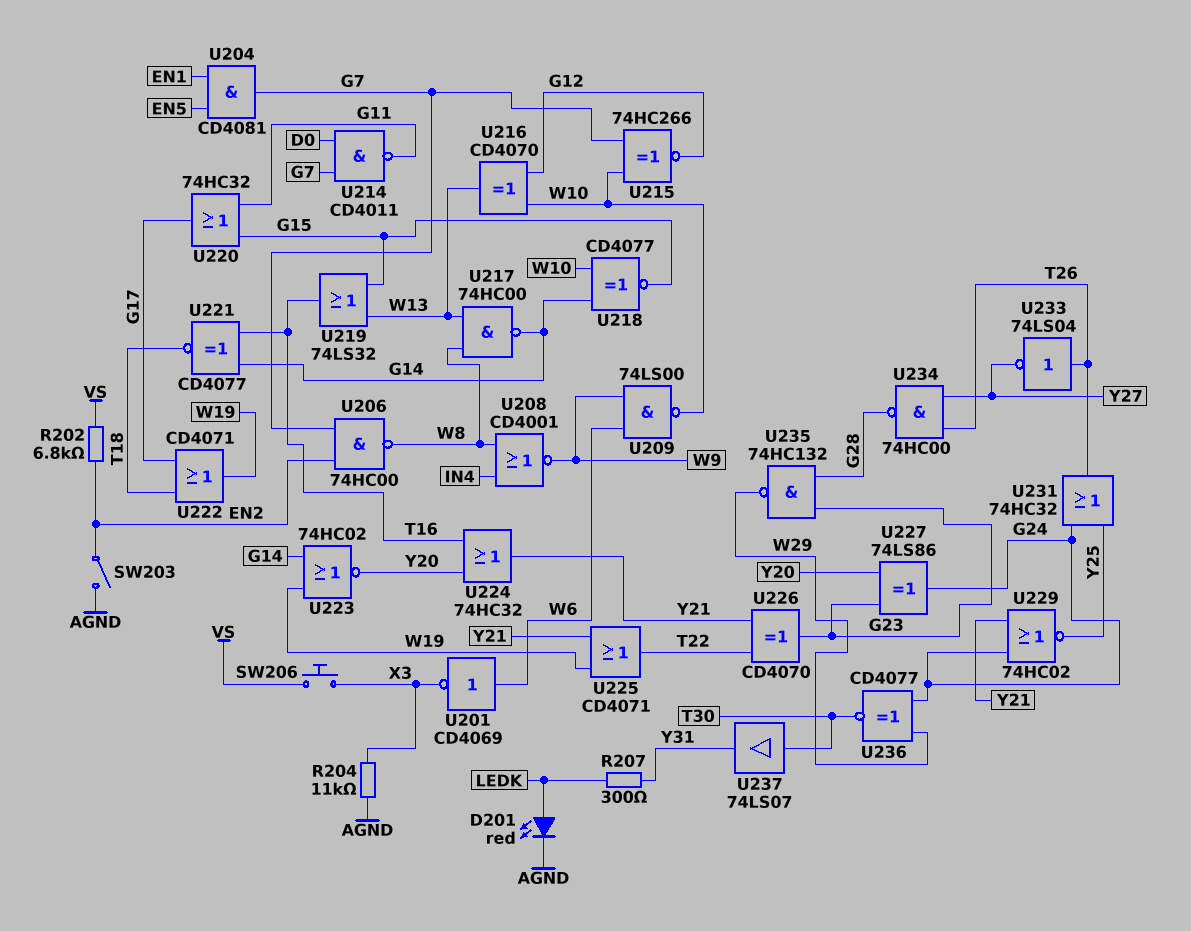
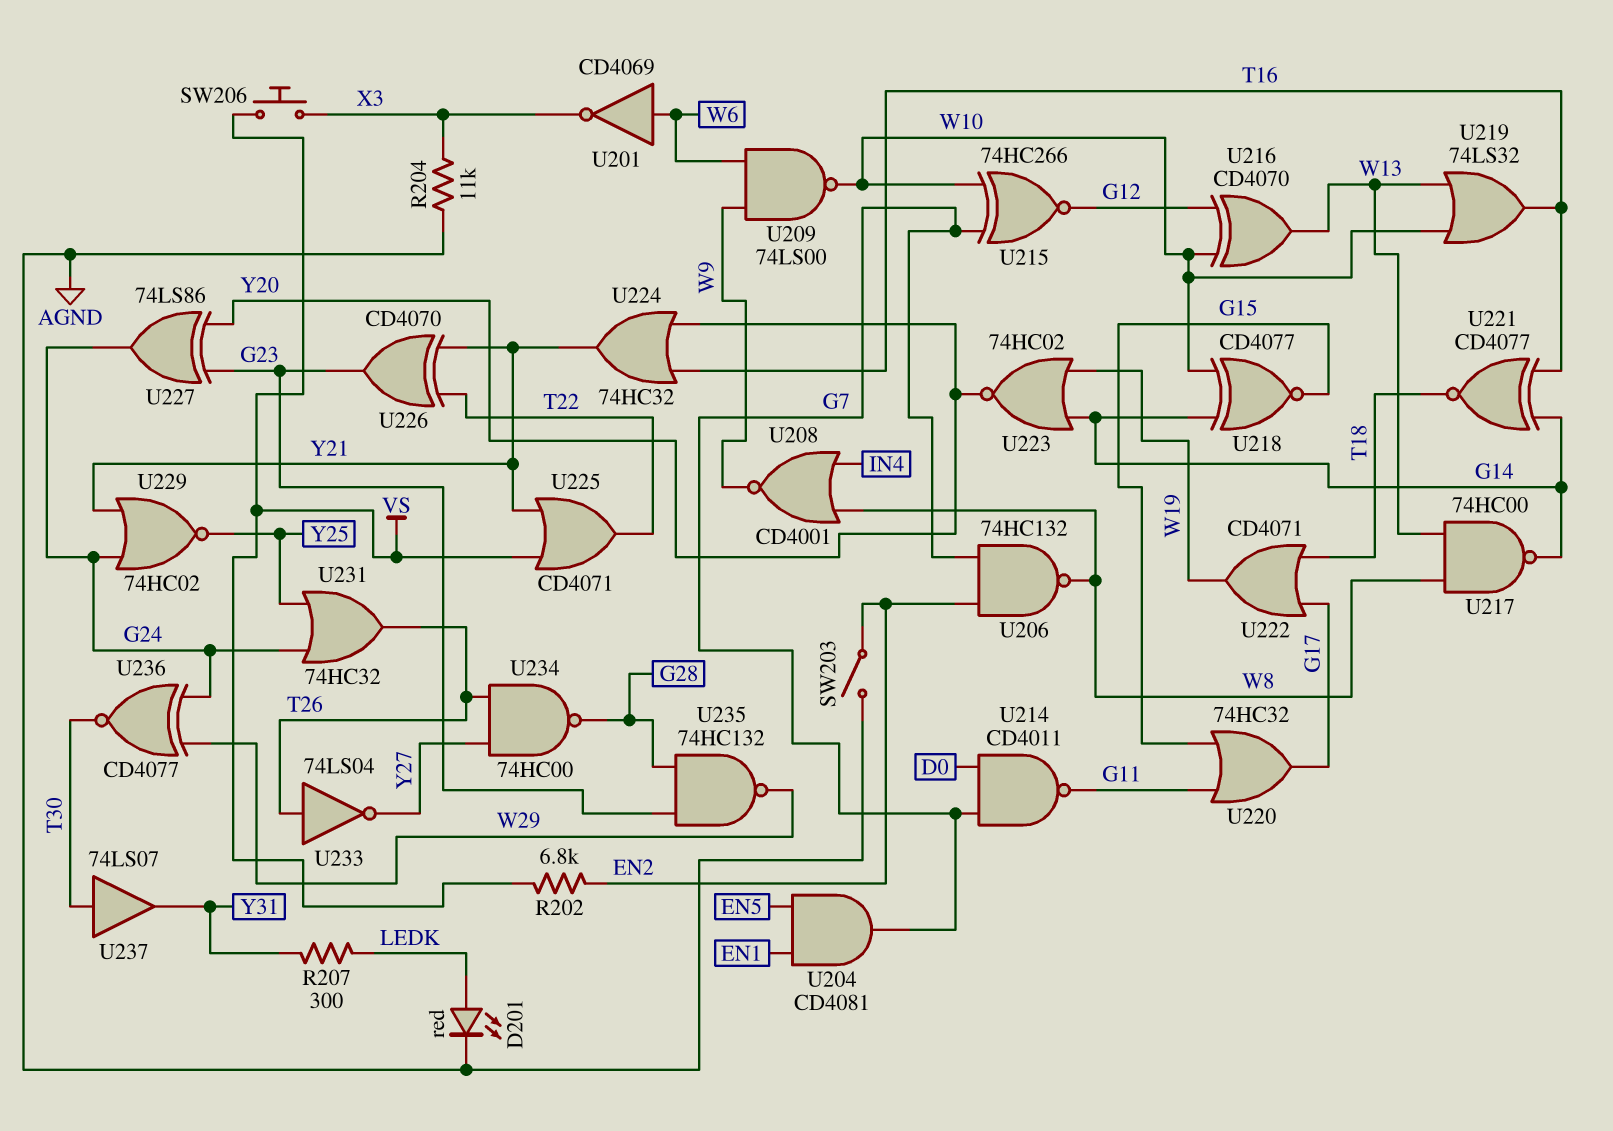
U206: NAND 74HC00 (in EN2, in G7, out W8) -> NAND 74HC132 (in EN2, in G7, out W8)
U219: OR 74LS32 (in G15, in W13, out T16) -> OR 74LS32 (in W10, in W13, out T16)
U225: OR CD4071 (in W19, in Y21, out T22) -> OR CD4071 (in VS, in Y21, out T22)

